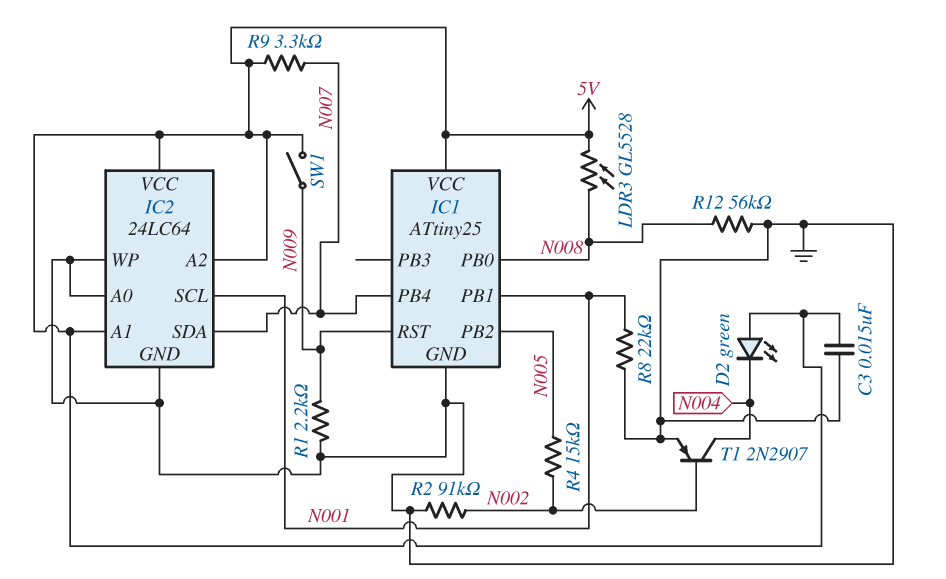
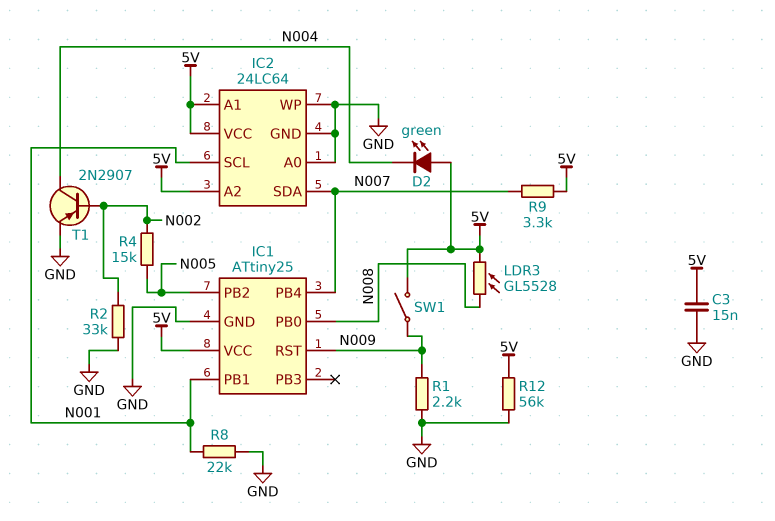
R2: 91k (GND, N002) -> 33k (GND, N002)
R12: 56k (GND, N008) -> 56k (5V, GND)

